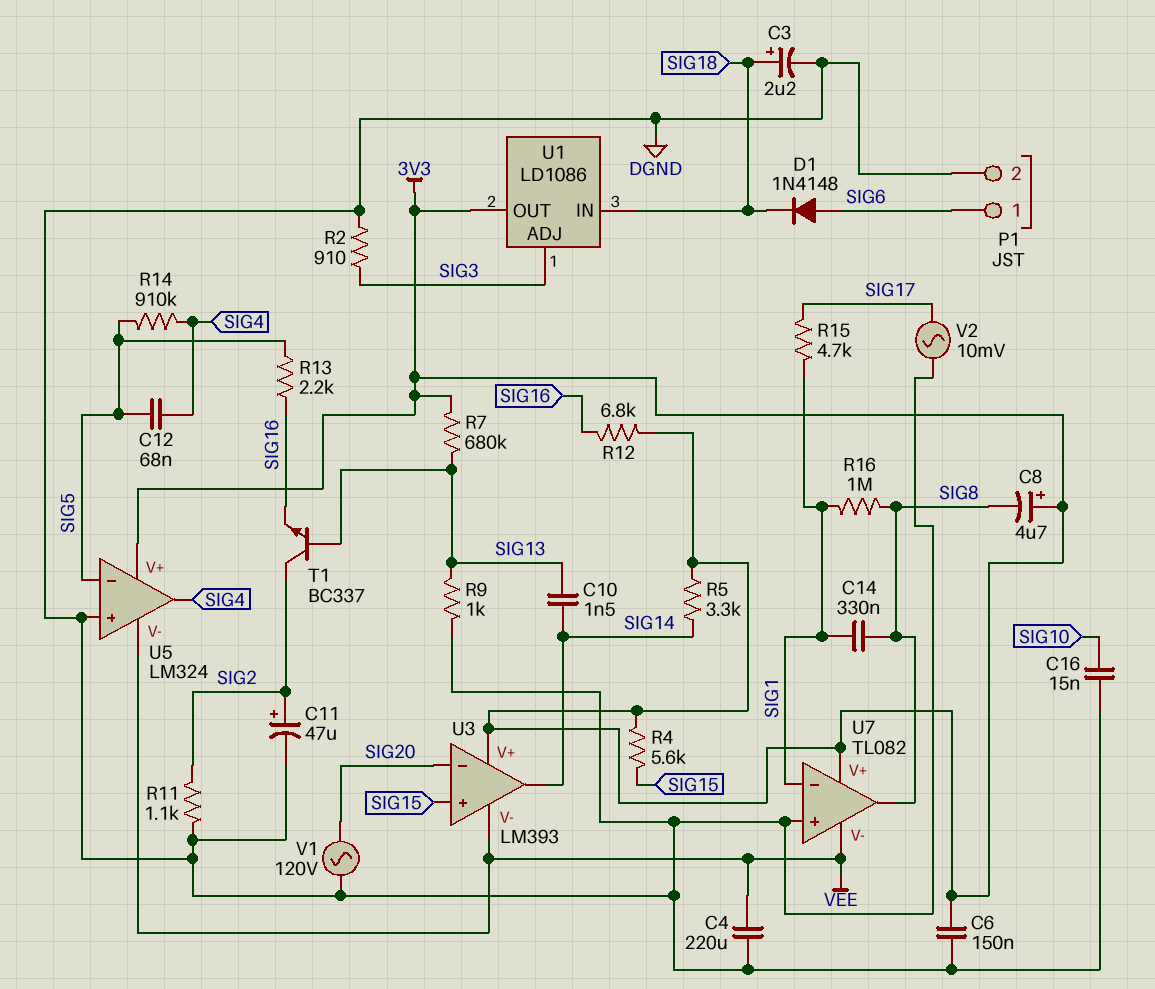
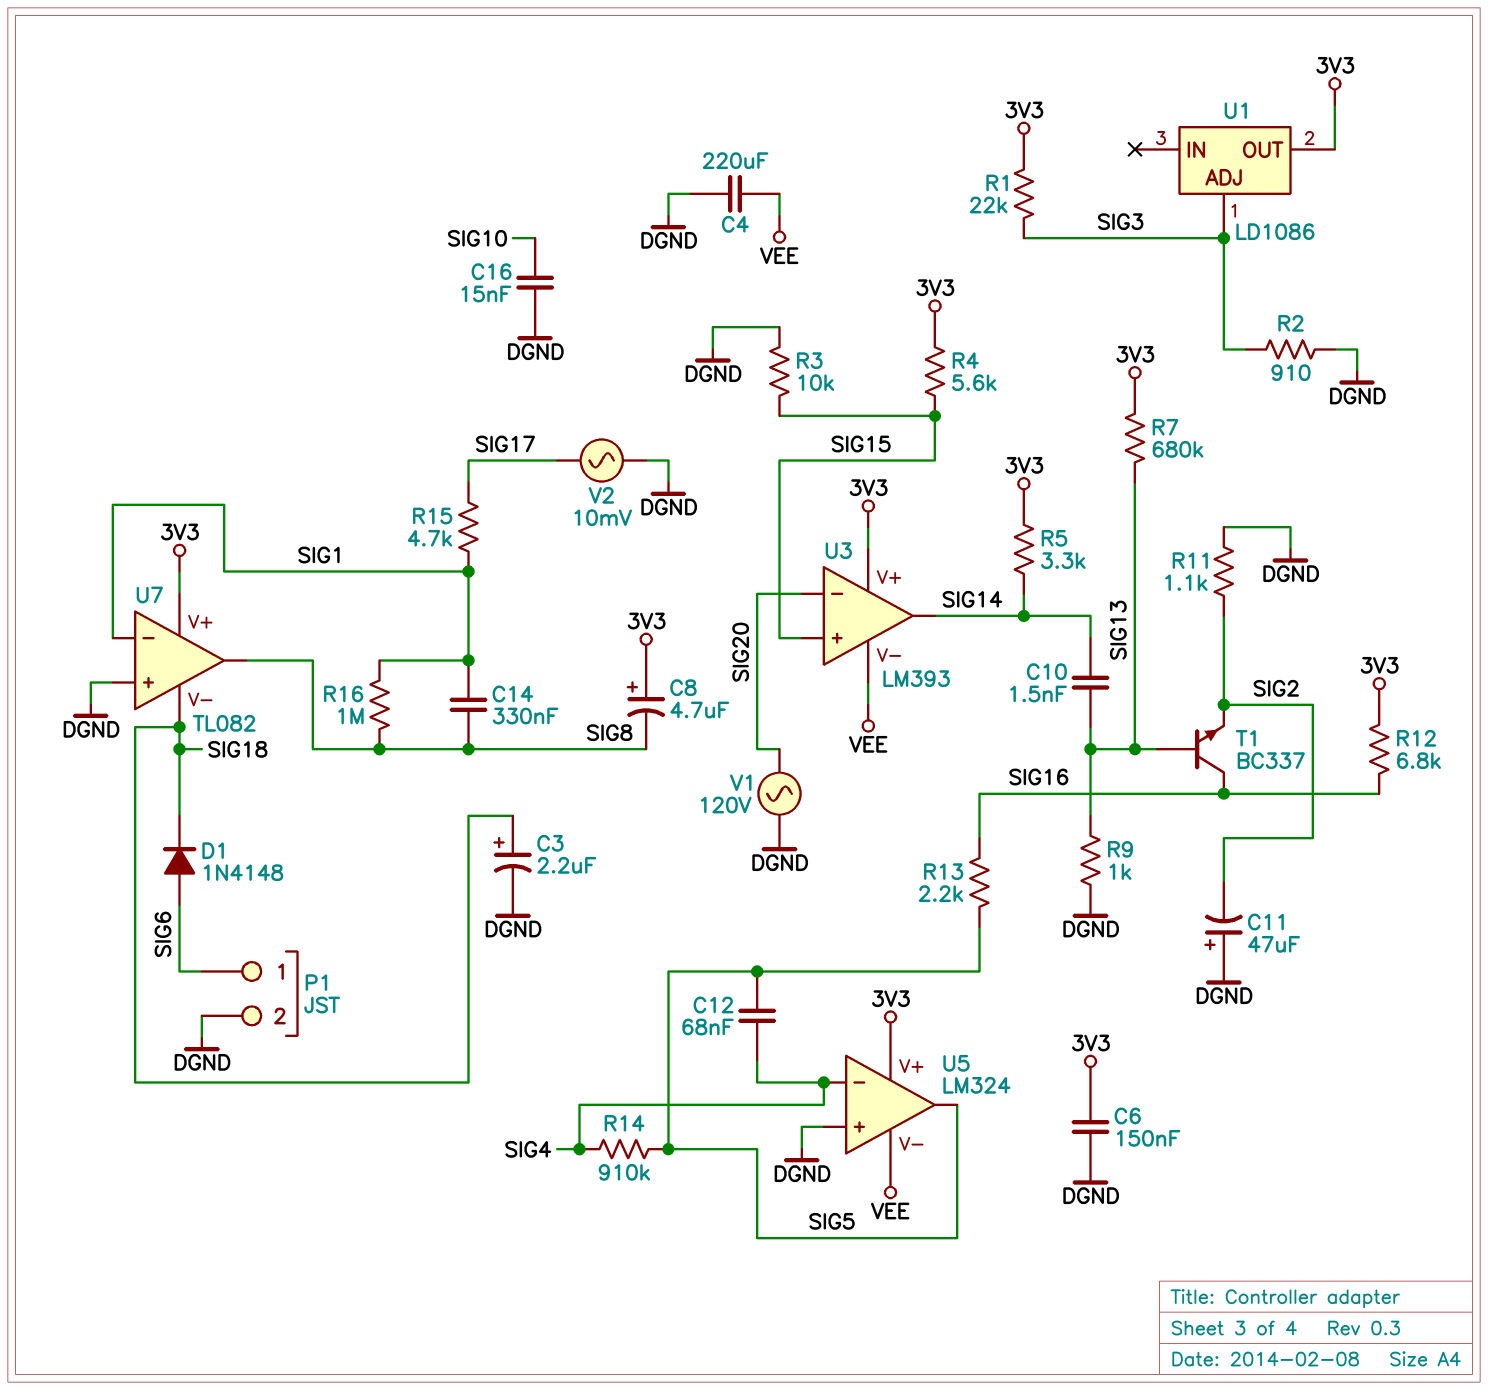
C11: 47uF (plus SIG2, minus DGND) -> 47uF (plus DGND, minus SIG2)
R1: none -> 22k (3V3, SIG3)
R3: none -> 10k (DGND, SIG15)
T1: NPN BC337 (B SIG13, C SIG2, E SIG16) -> NPN BC337 (B SIG13, C SIG16, E SIG2)
U1 pin IN: SIG18 -> none
U5 pin in-: SIG5 -> SIG4
U5 pin out: SIG4 -> SIG5
U7 pin V-: VEE -> SIG18

